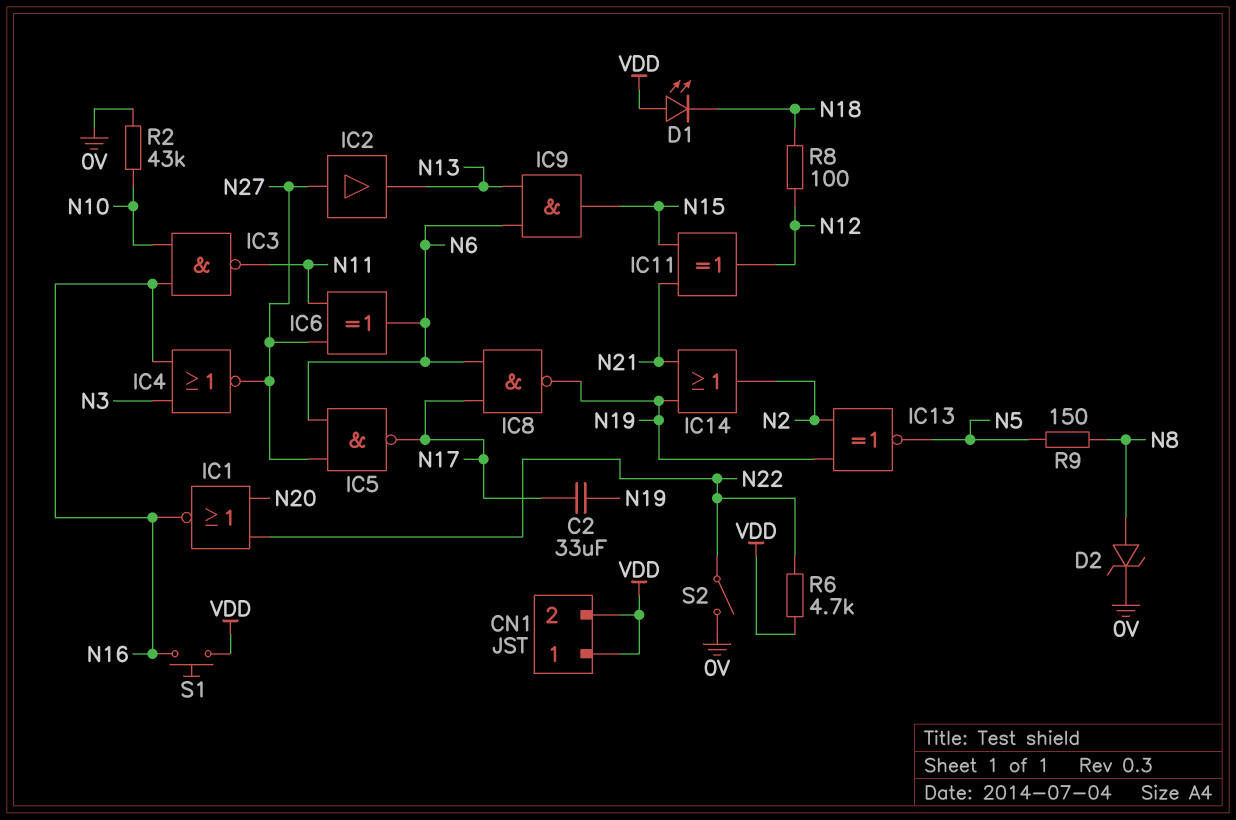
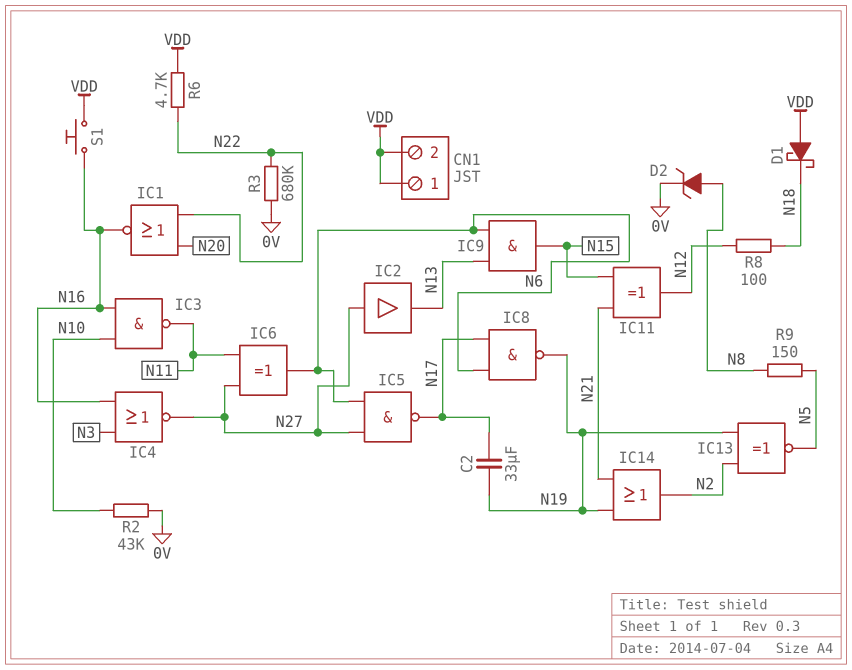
D1: LED (A VDD, K N18) -> schottky (A VDD, K N18)
R3: none -> 680k (0V, N22)
S2: switch (0V, N22) -> none

